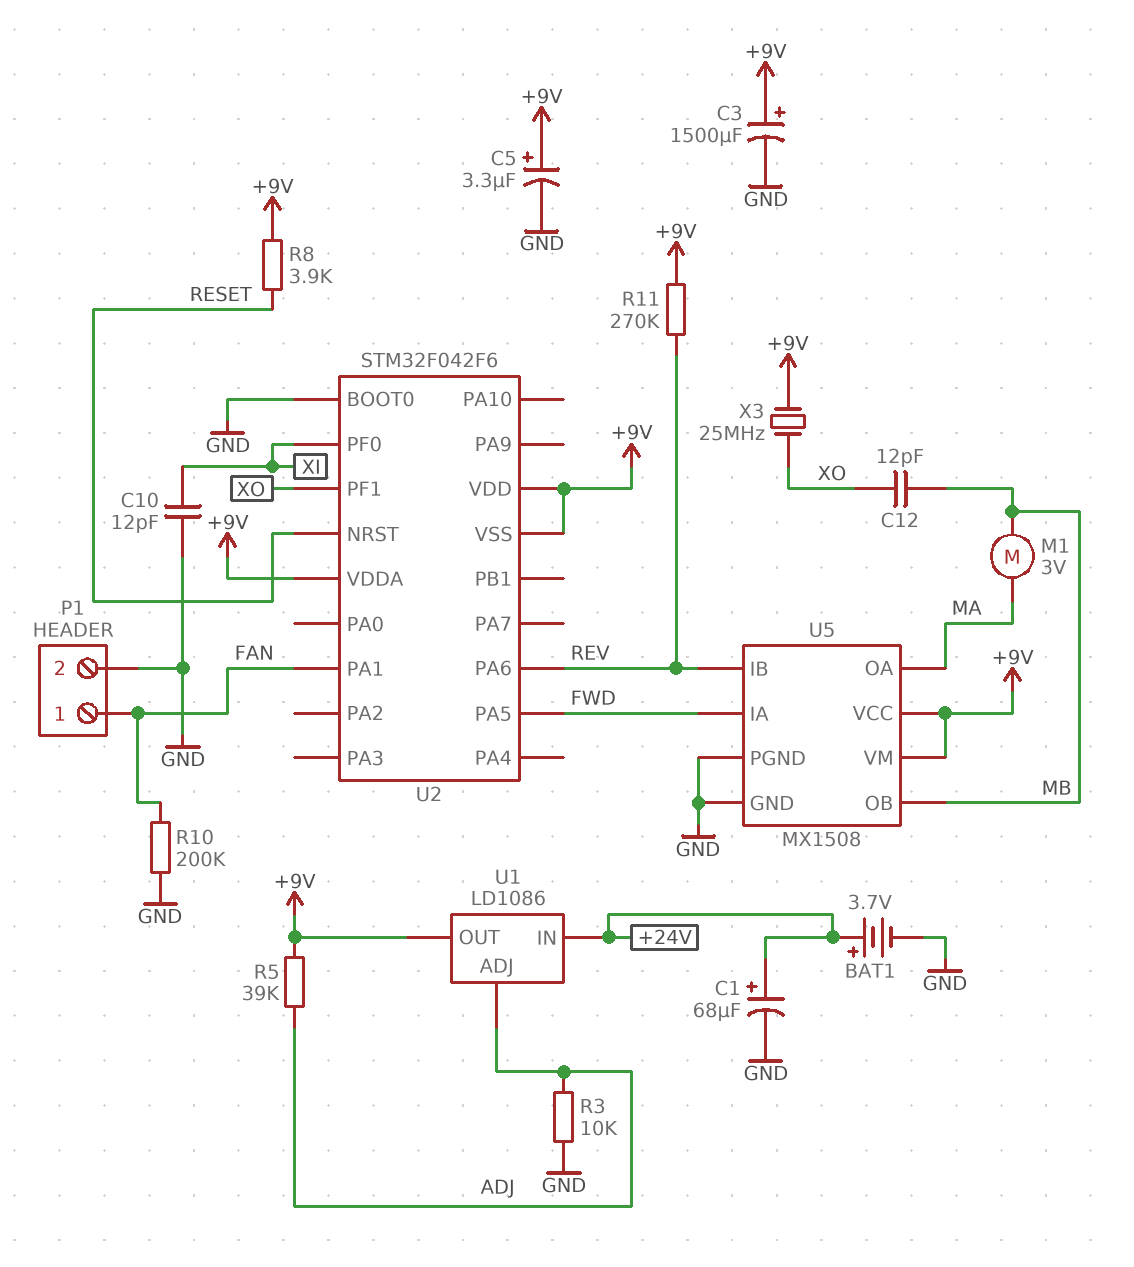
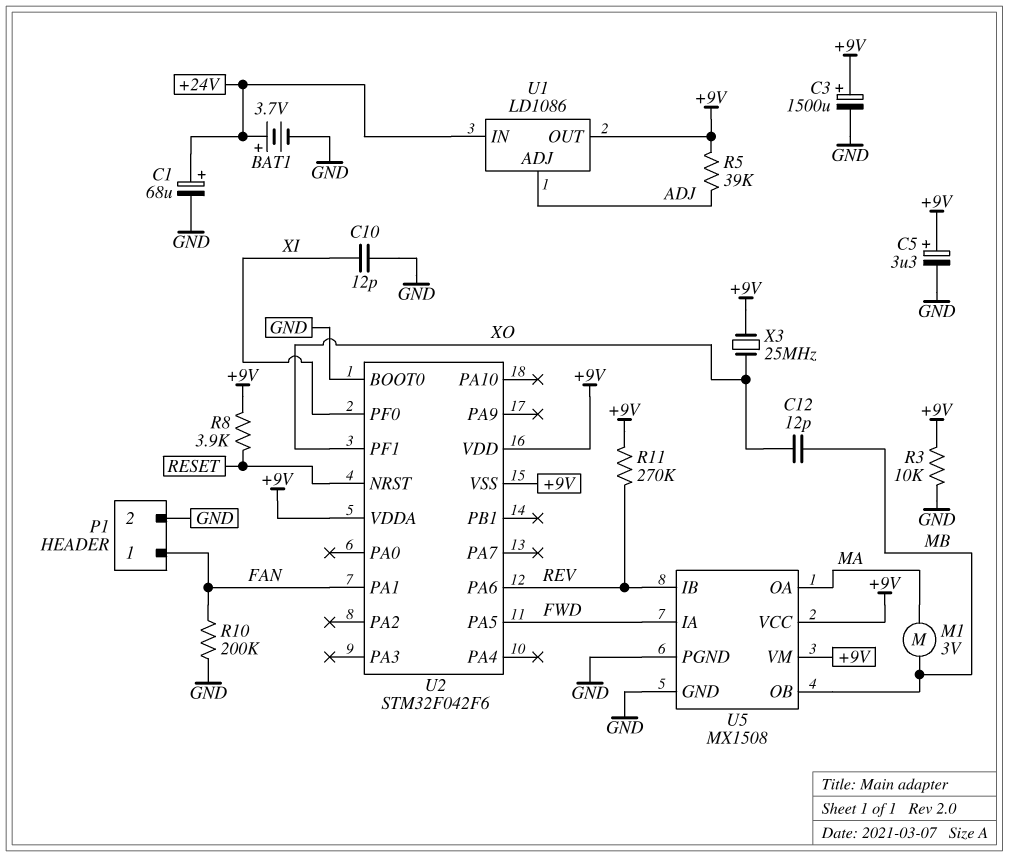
R3: 10k (ADJ, GND) -> 10k (+9V, GND)

